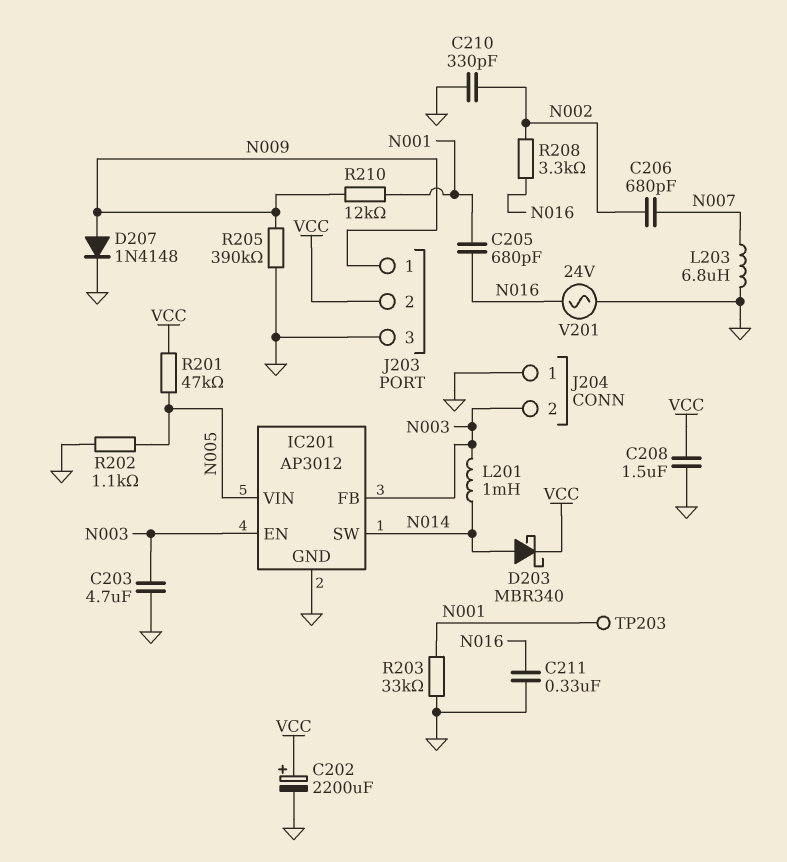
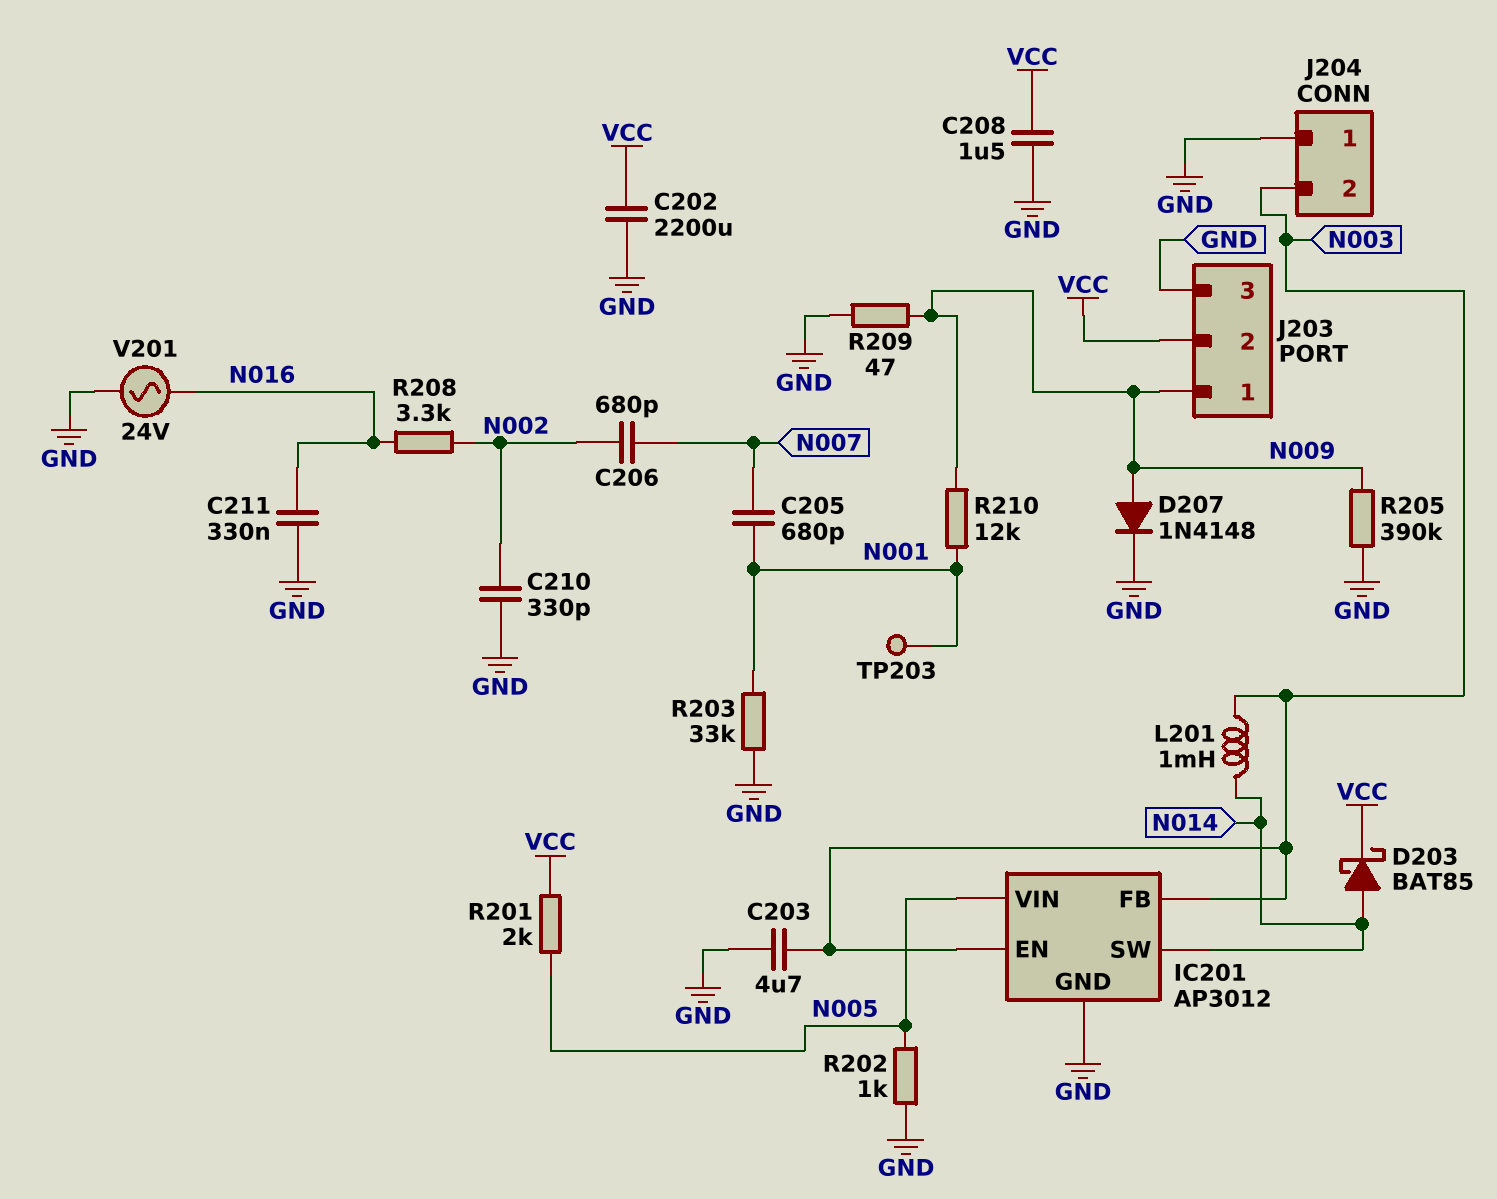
C202: 2200uF (plus VCC, minus GND) -> 2200uF (GND, VCC)
C205: 680pF (N001, N016) -> 680pF (N001, N007)
D203: schottky MBR340 (A N014, K VCC) -> schottky BAT85 (A N014, K VCC)
L203: 6.8uH (GND, N007) -> none
R201: 47k (N005, VCC) -> 2k (N005, VCC)
R202: 1.1k (GND, N005) -> 1k (GND, N005)
R209: none -> 47 (GND, N009)

